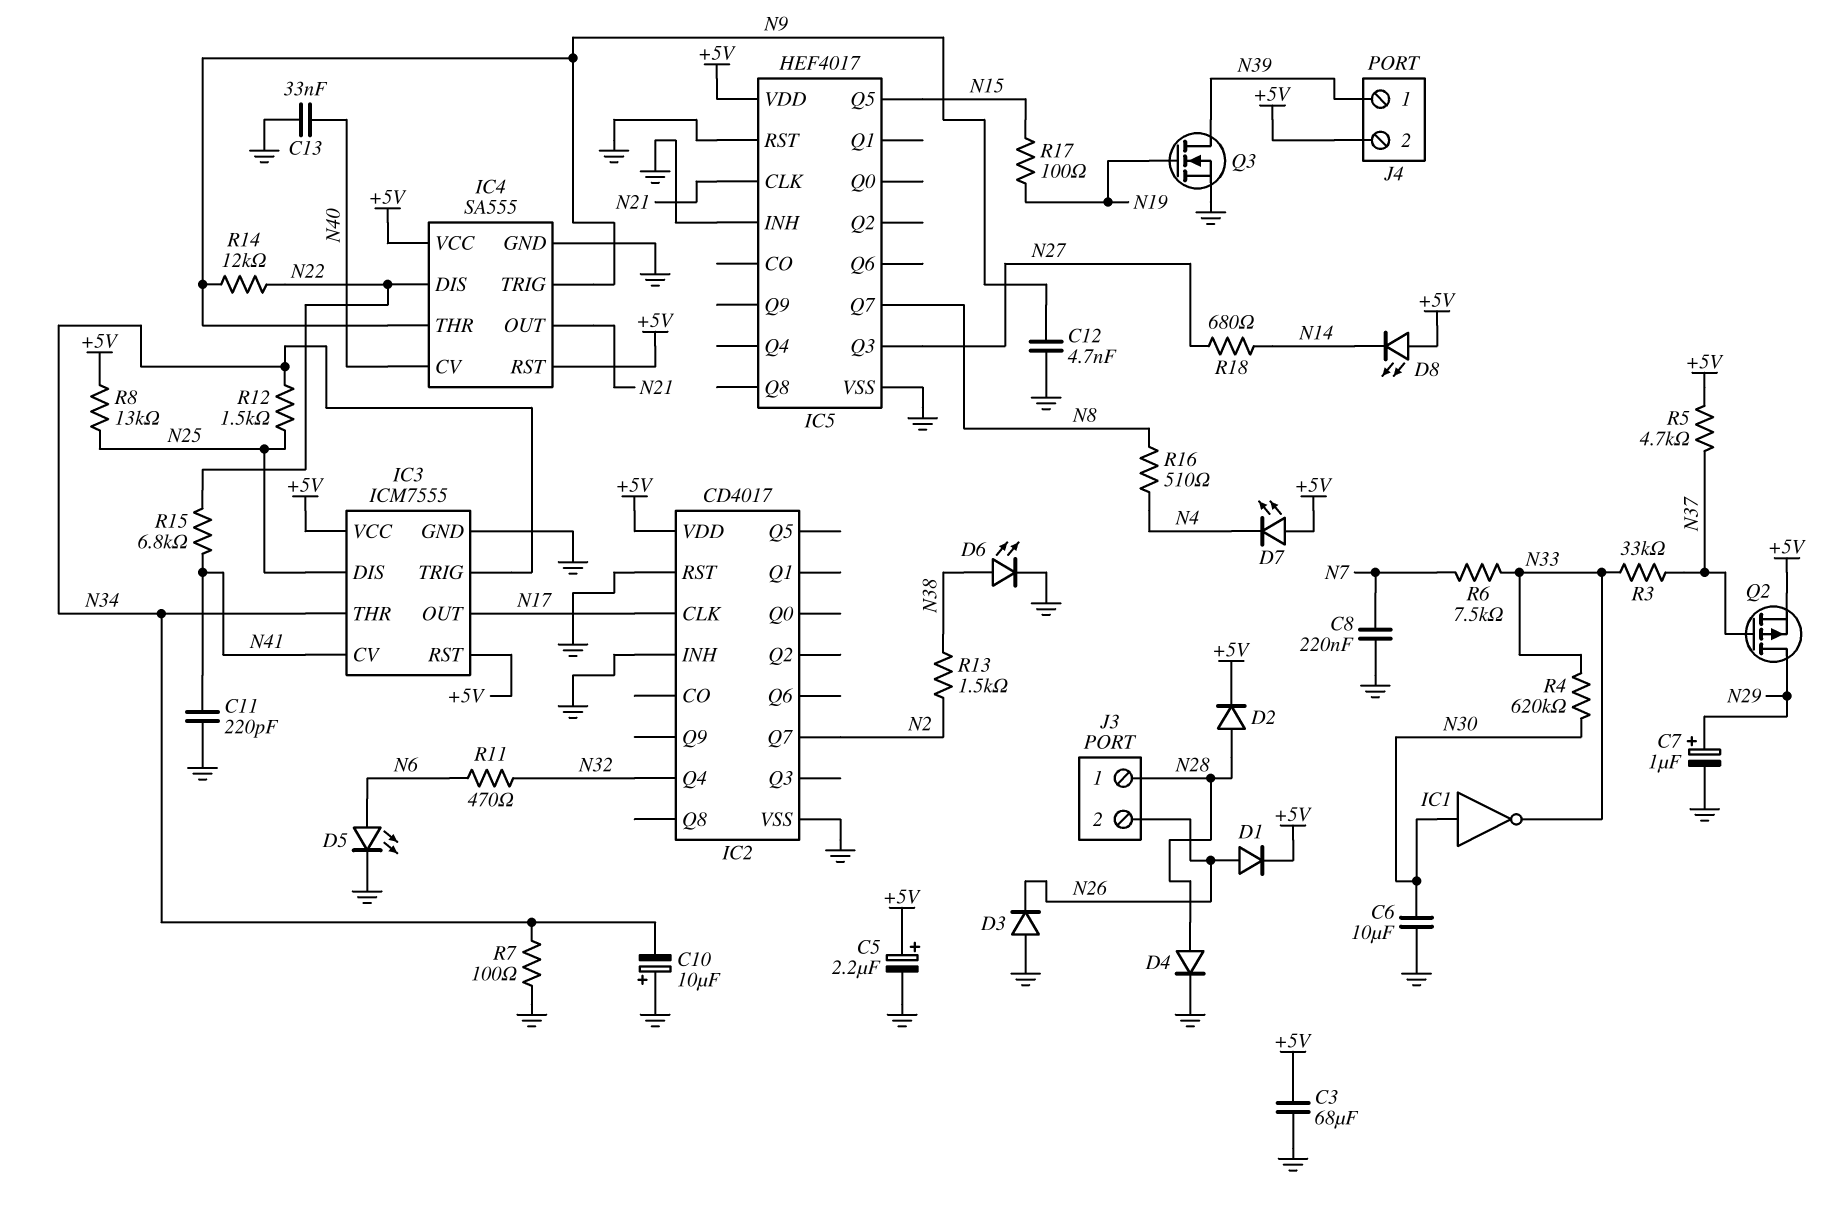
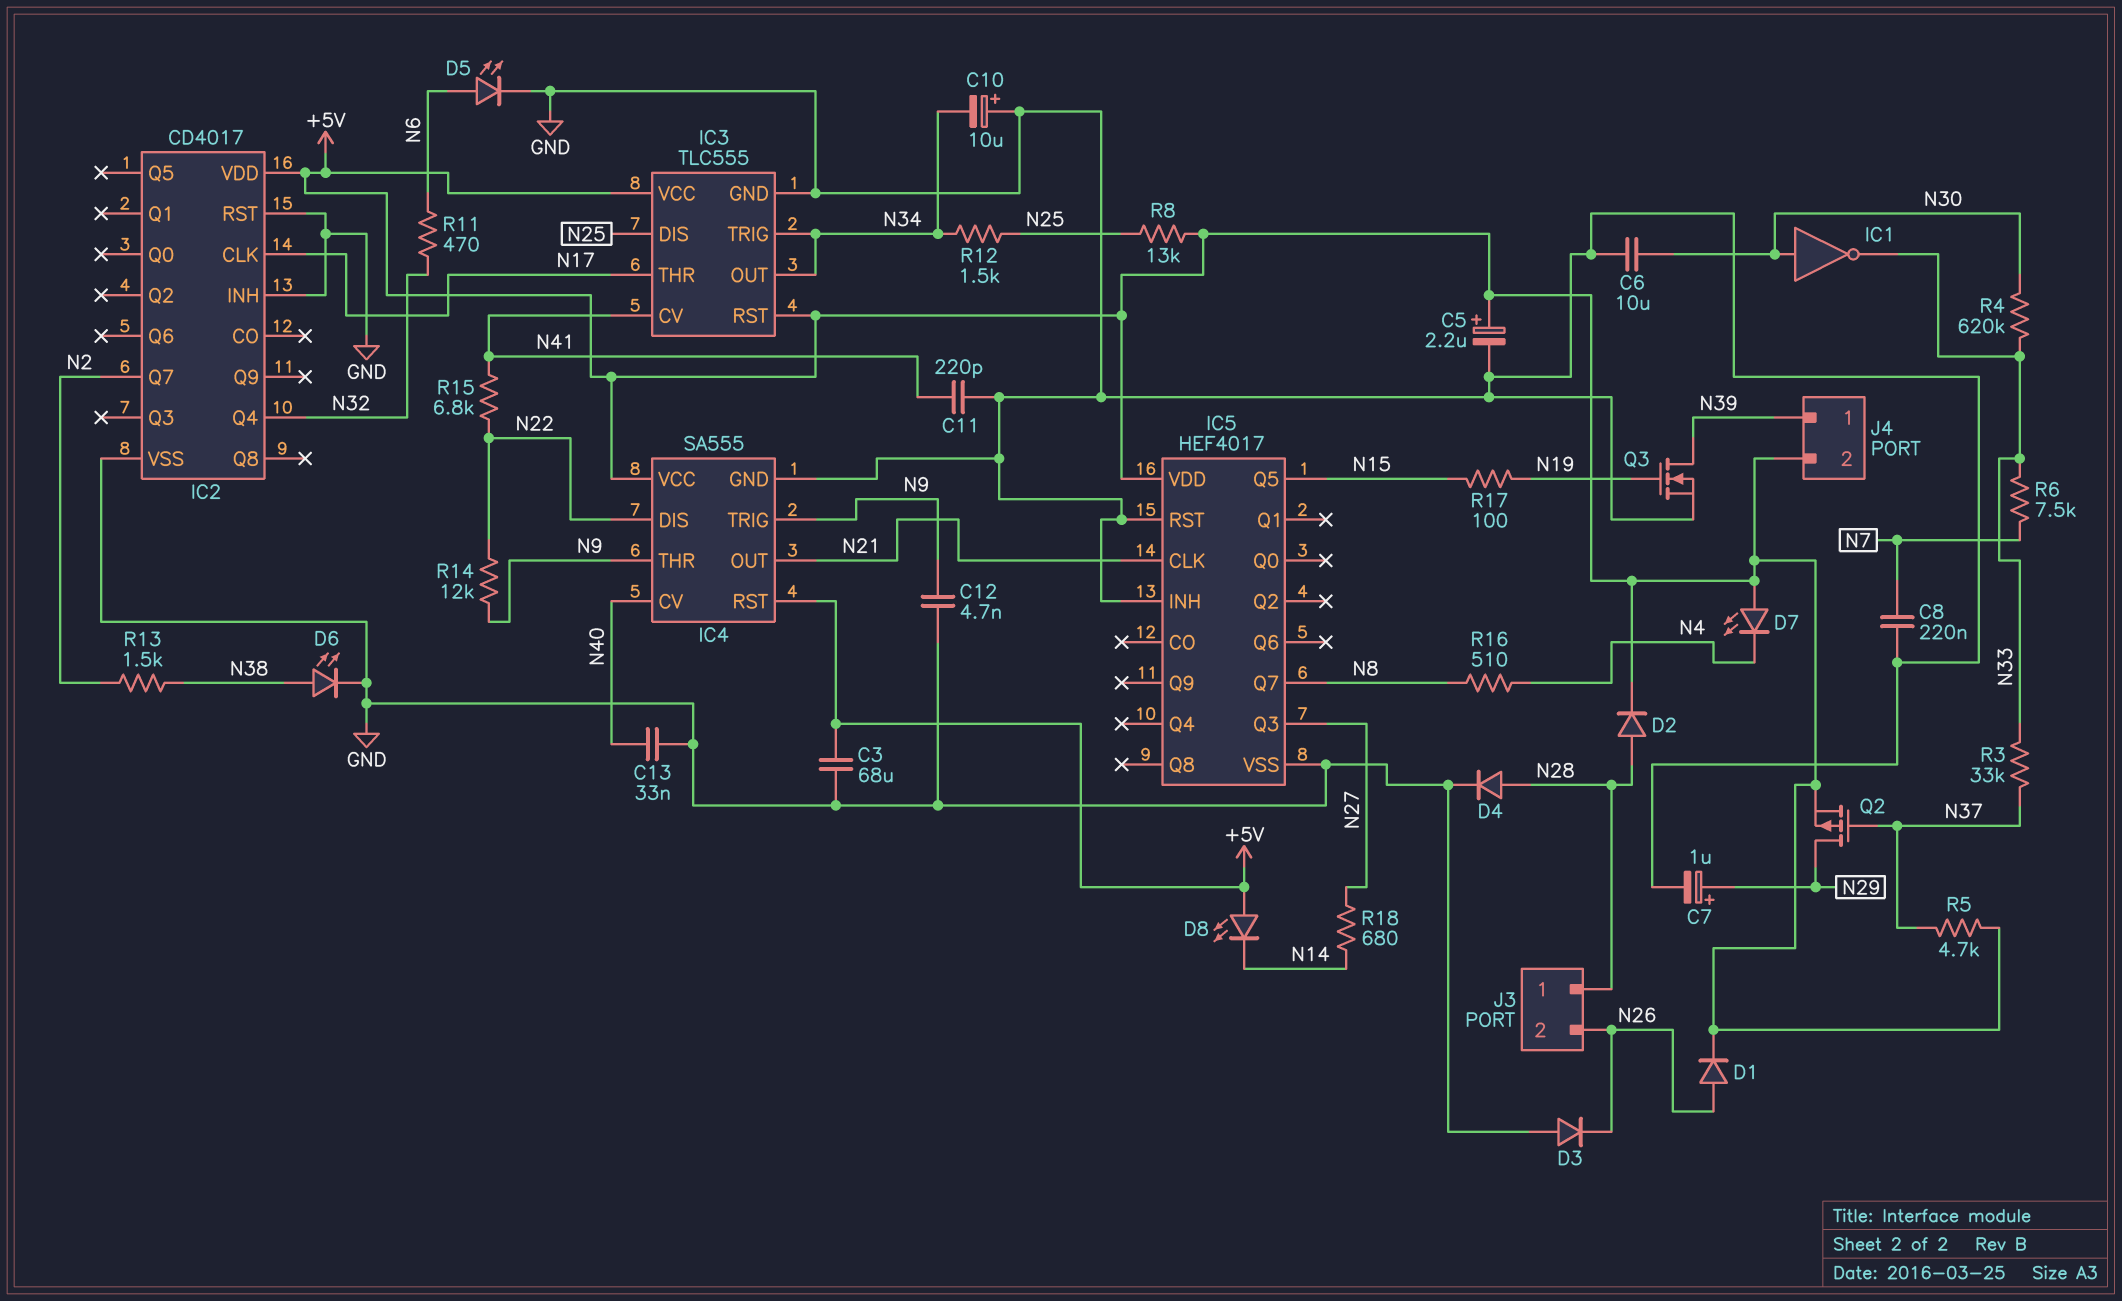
IC3: ICM7555 -> TLC555
IC3 pin OUT: N17 -> N34
IC3 pin THR: N34 -> N17
R7: 100 (GND, N34) -> none

